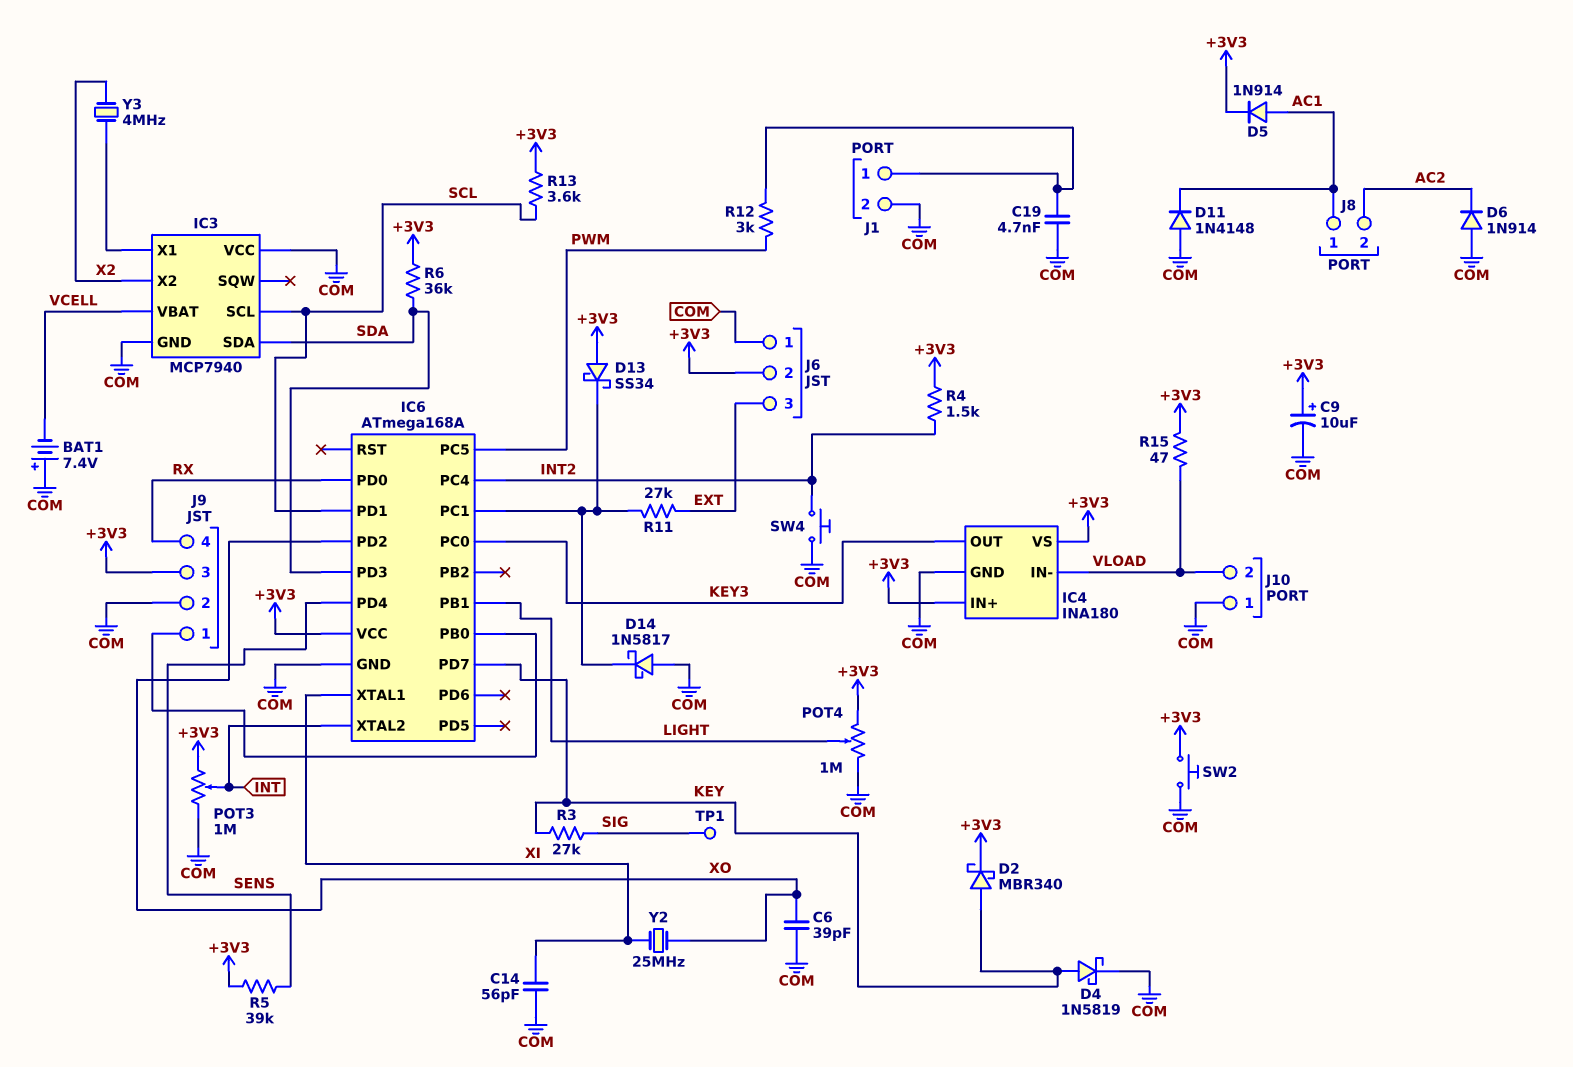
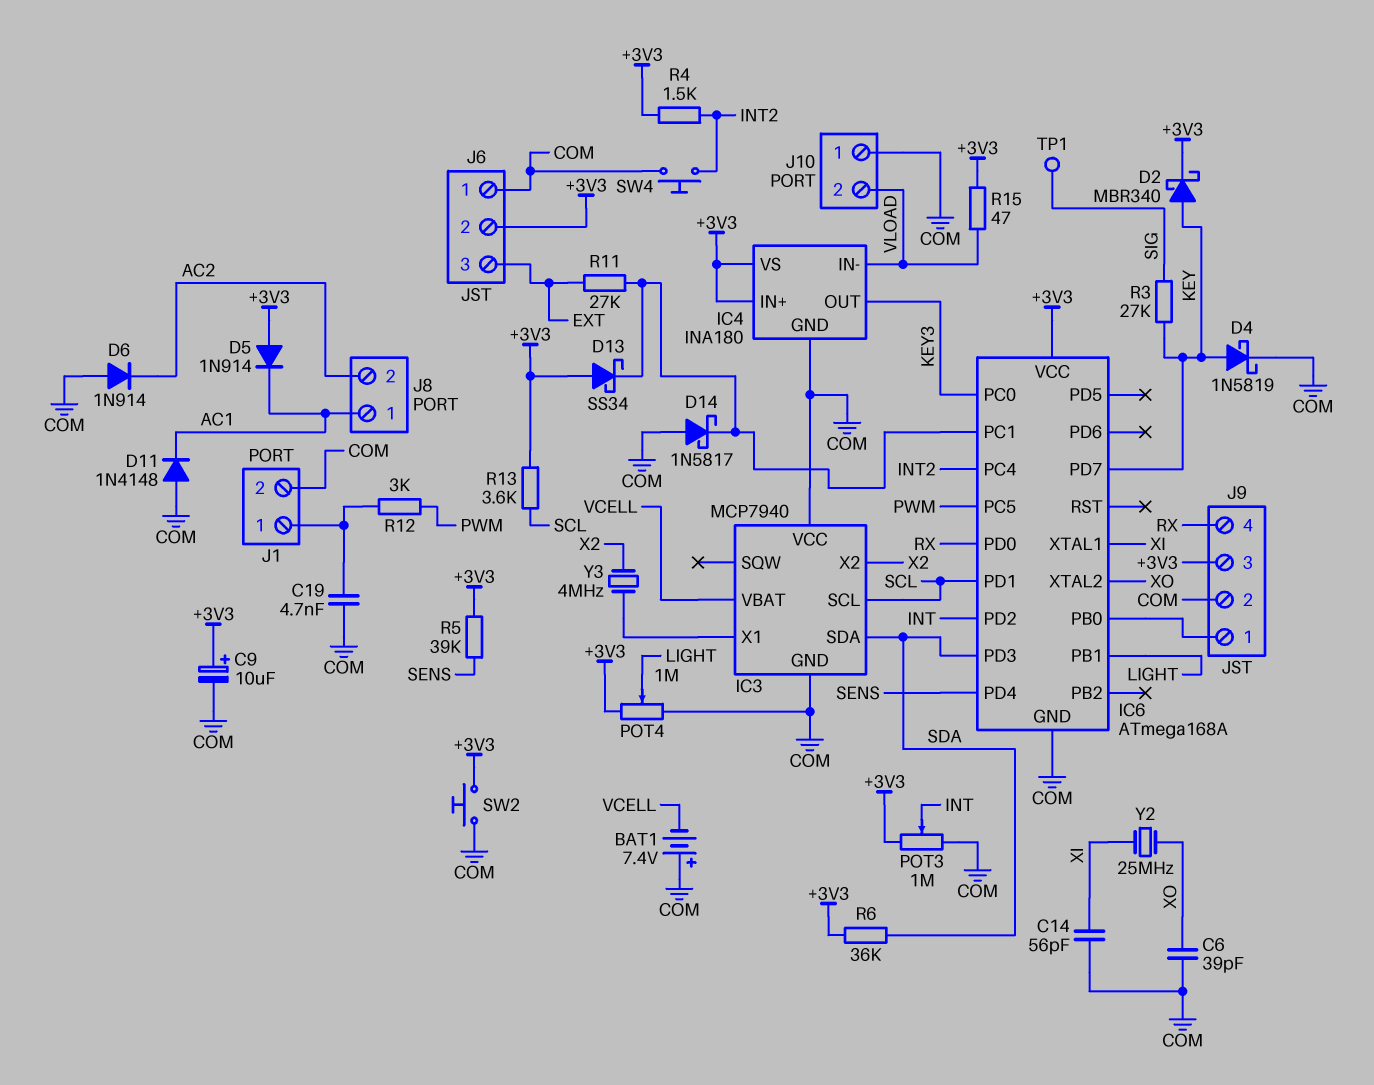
D5: diode 1N914 (A AC1, K +3V3) -> diode 1N914 (A +3V3, K AC1)
IC6 pin PD2: XO -> INT
IC6 pin XTAL2: INT -> XO

